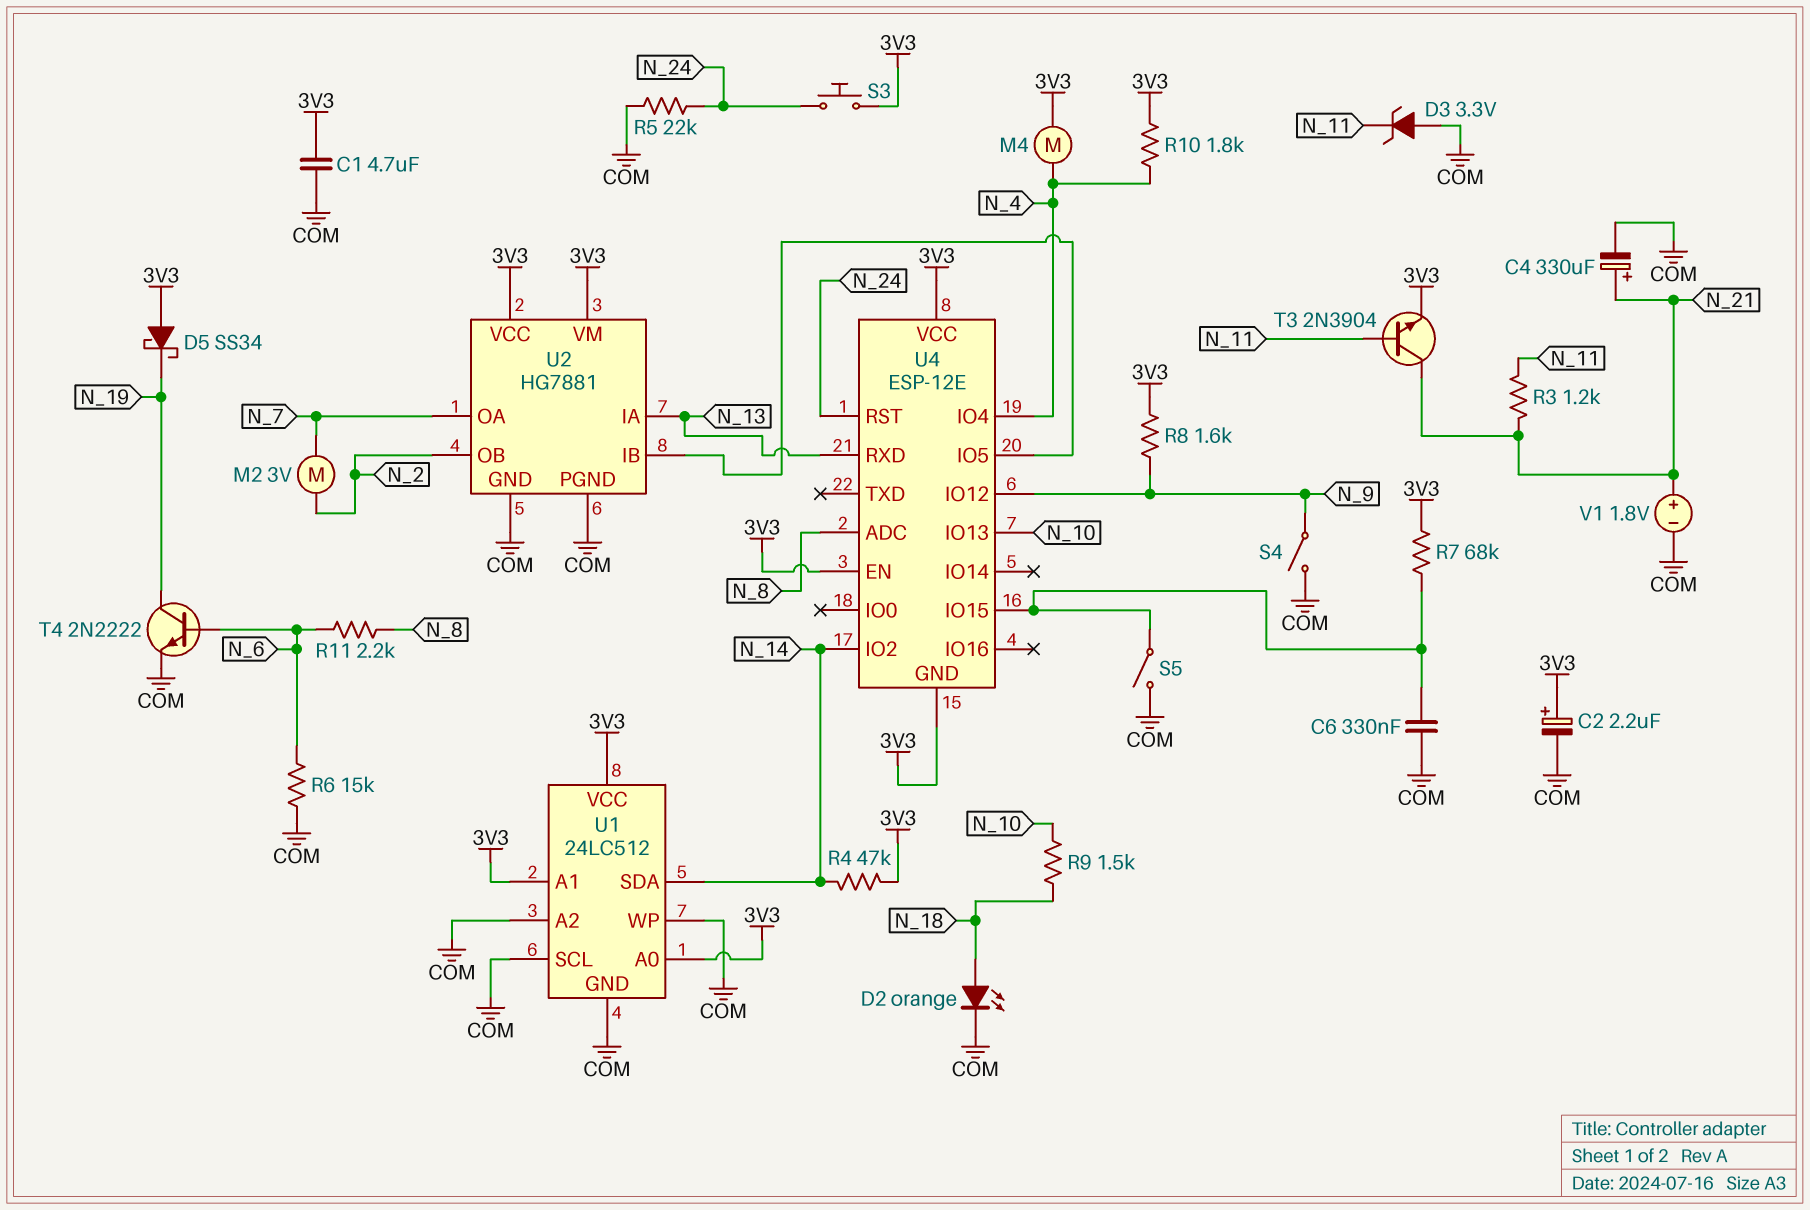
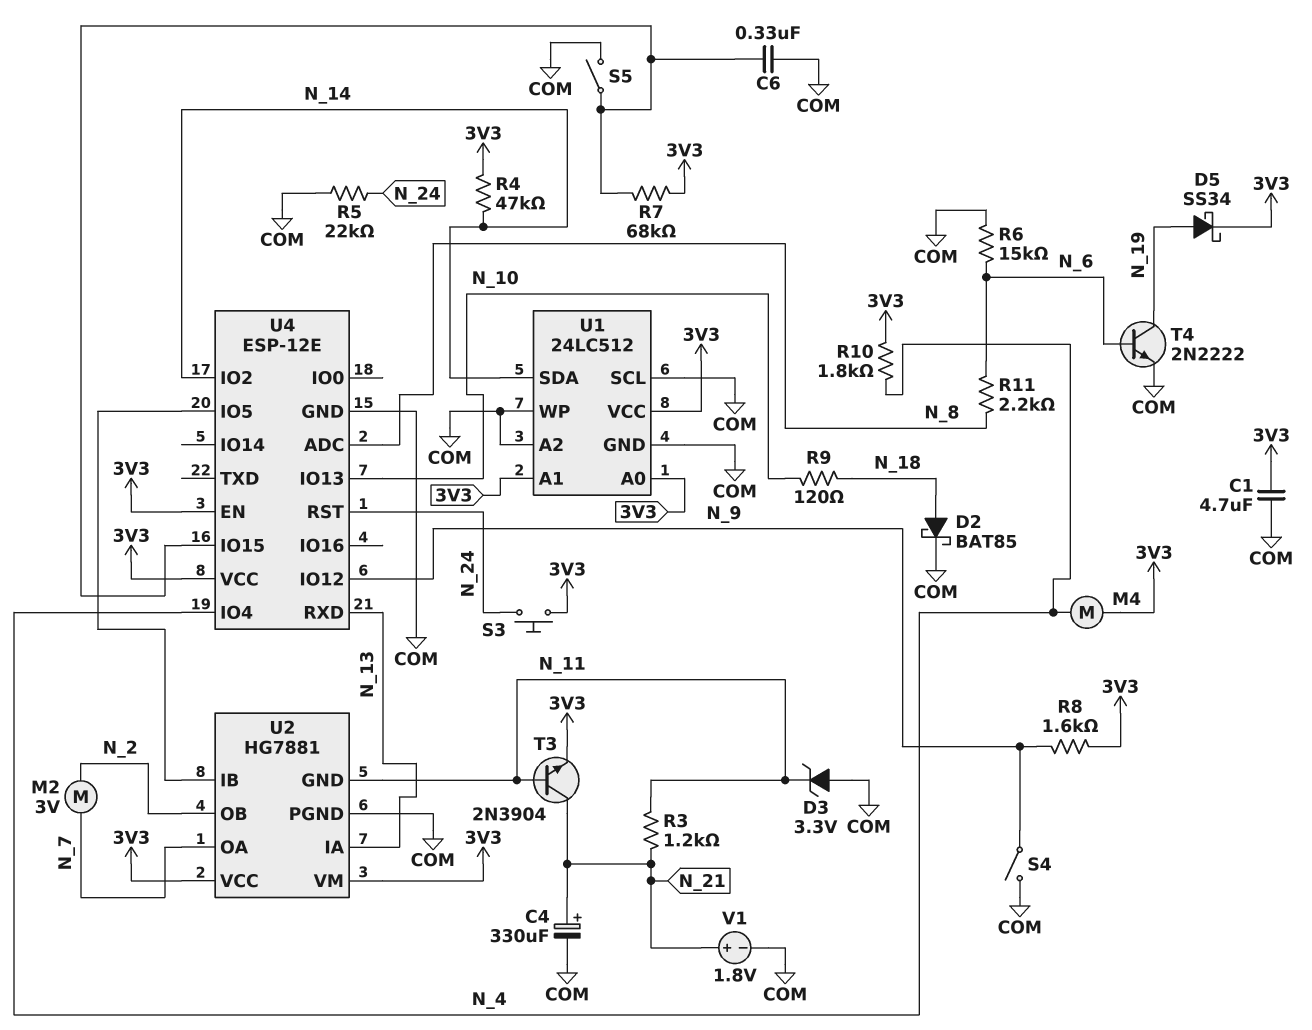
C2: 2.2uF (plus 3V3, minus COM) -> none
D2: LED orange (A N_18, K COM) -> schottky BAT85 (A N_18, K COM)
D5: schottky SS34 (A 3V3, K N_19) -> schottky SS34 (A N_19, K 3V3)
R9: 1.5k (N_10, N_18) -> 120 (N_10, N_18)
U2 pin GND: COM -> N_11
U4 pin GND: 3V3 -> COM

